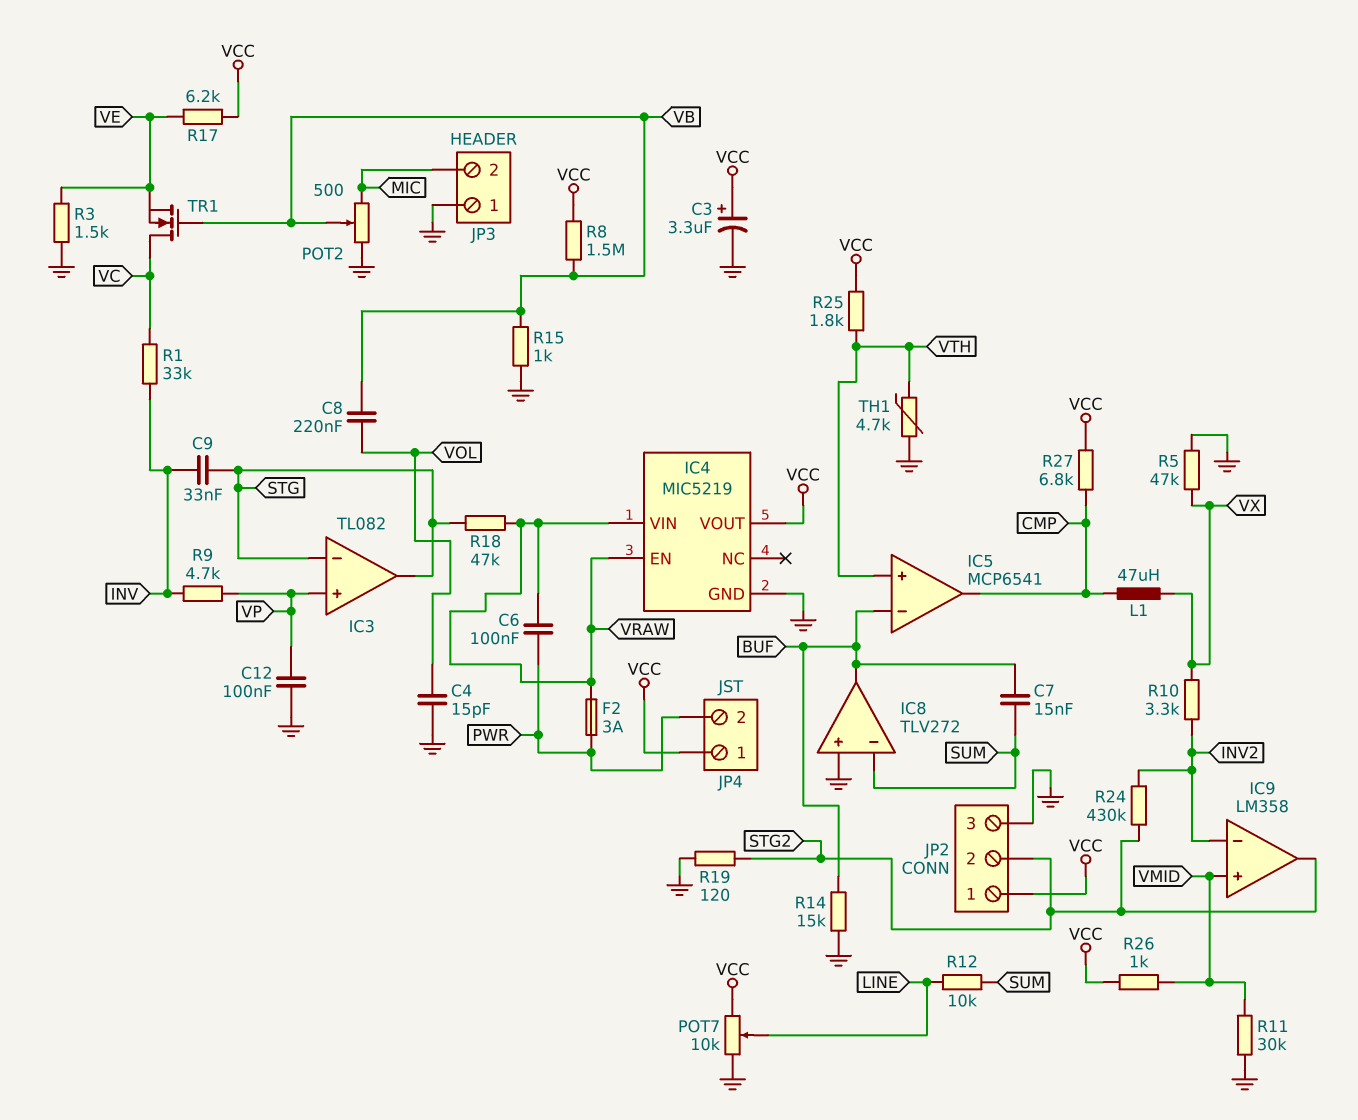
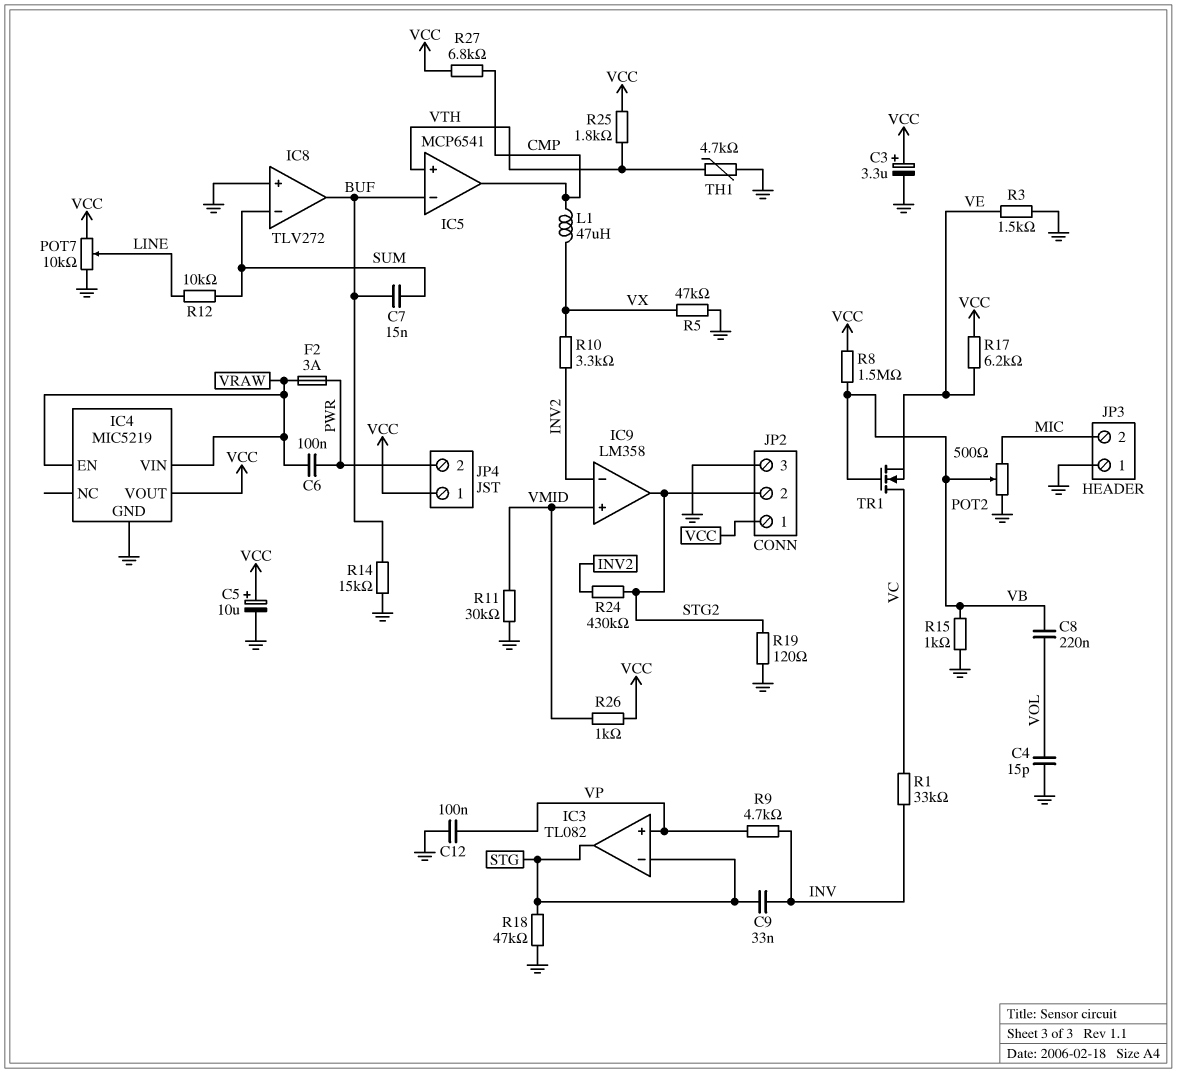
C5: none -> 10uF (plus VCC, minus GND)
R18: 47k (STG, VRAW) -> 47k (GND, STG)

